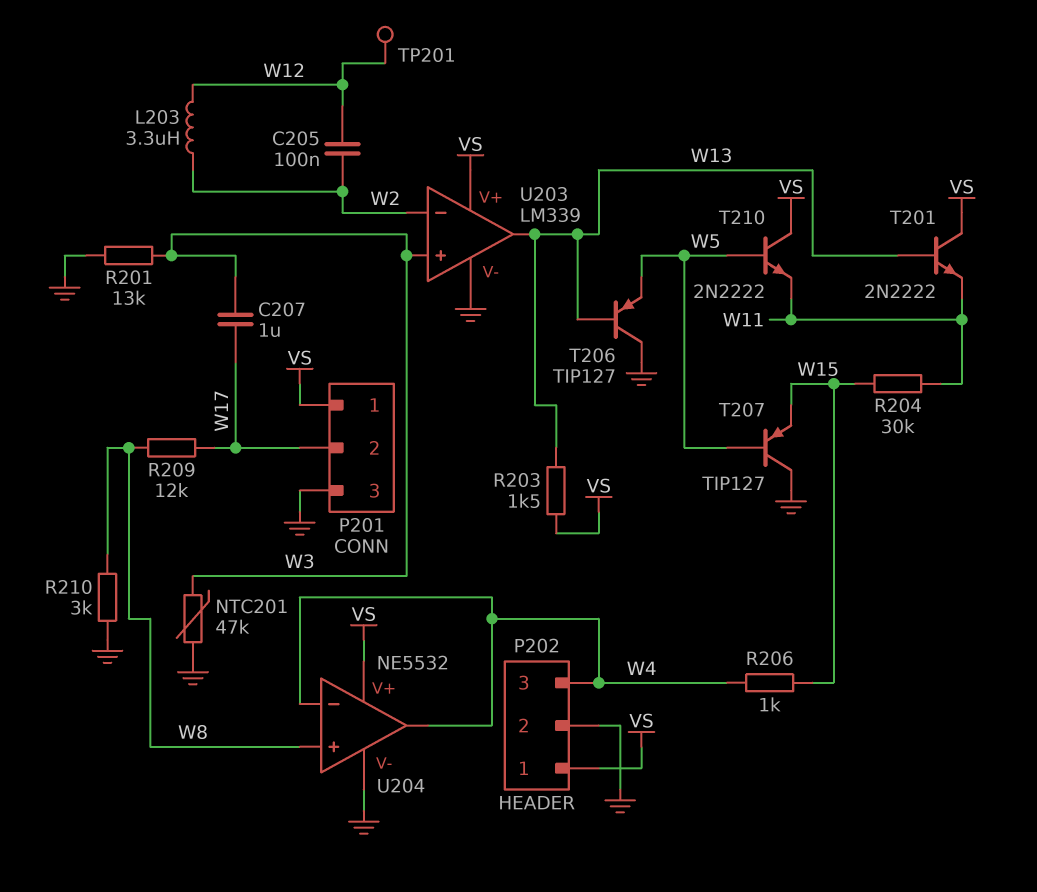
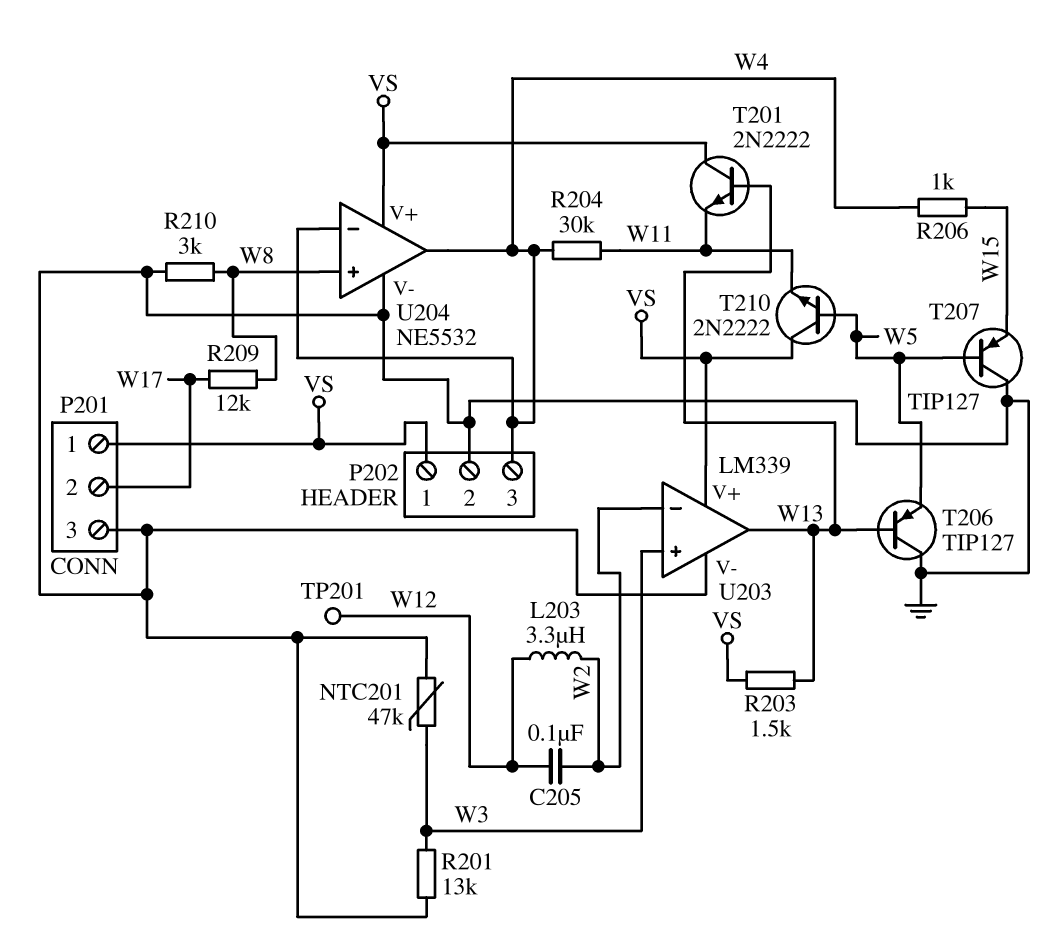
C207: 1uF (W3, W17) -> none
R204: 30k (W11, W15) -> 30k (W4, W11)

